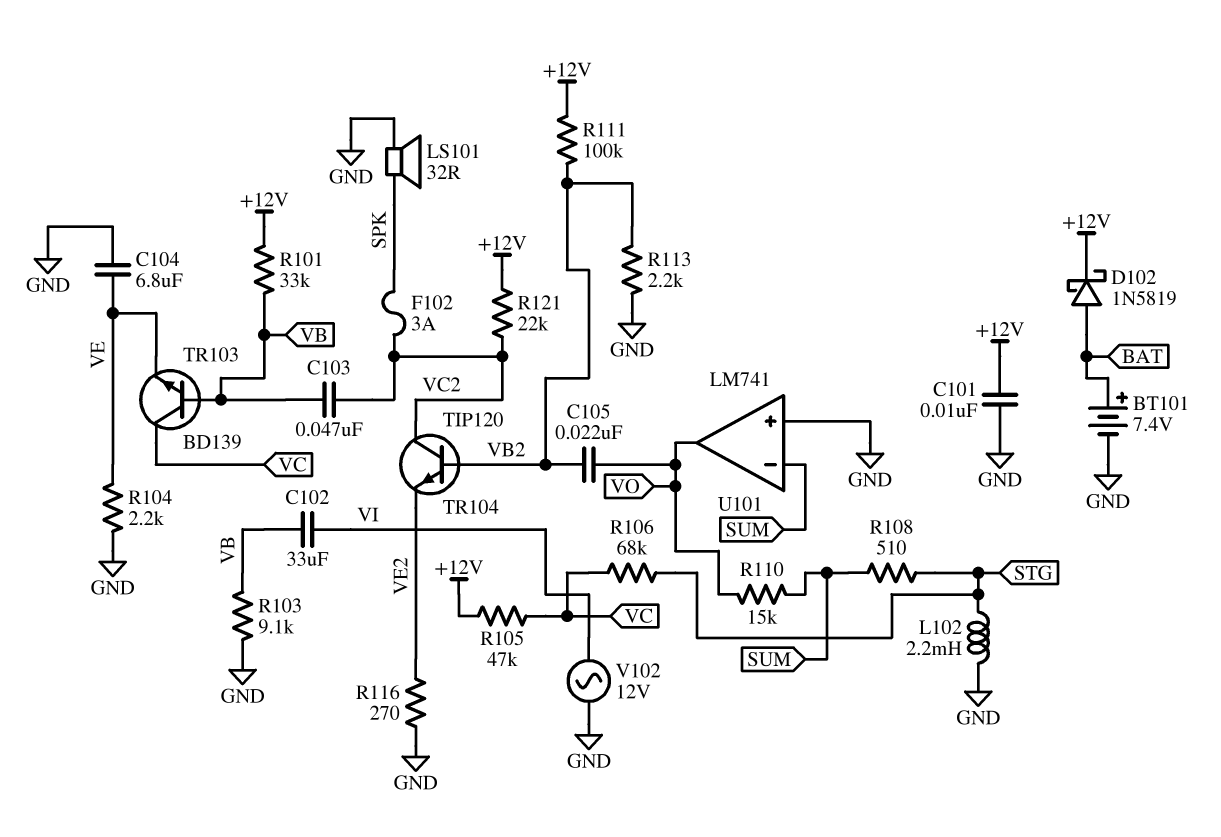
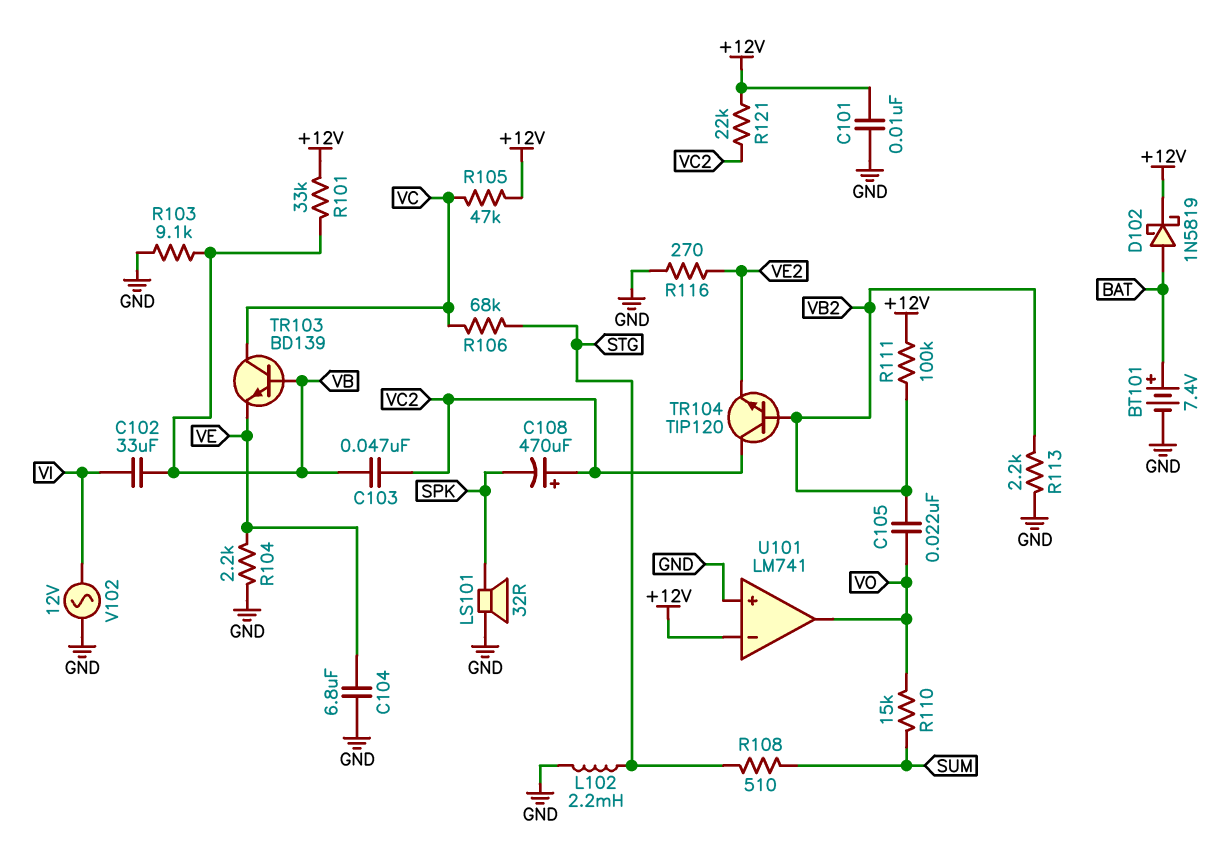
C108: none -> 470uF (plus VC2, minus SPK)
F102: 3A (SPK, VC2) -> none
U101 pin in-: SUM -> +12V

